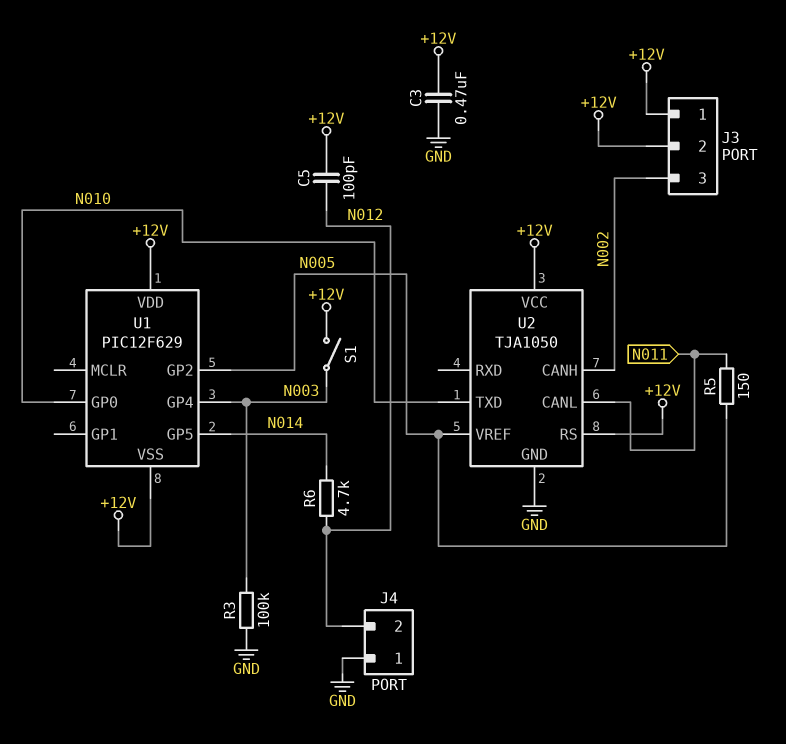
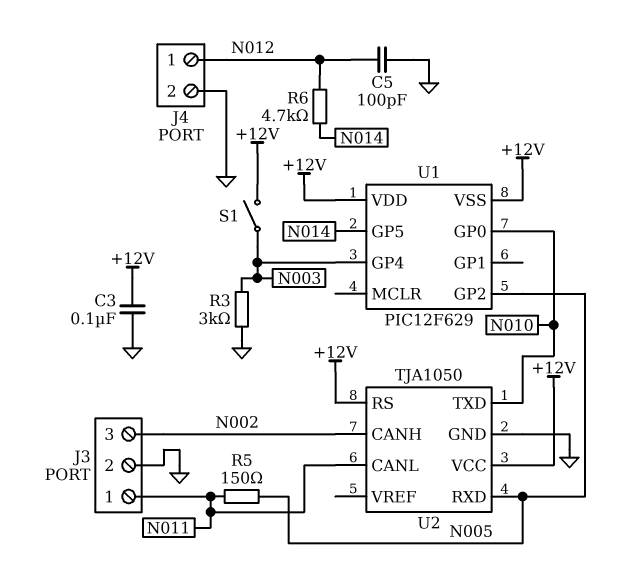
C3: 470nF (+12V, GND) -> 100nF (+12V, GND)
C5: 100pF (+12V, N012) -> 100pF (GND, N012)
J3 pin 1: +12V -> N011
J3 pin 2: +12V -> GND
J4 pin 1: GND -> N012
J4 pin 2: N012 -> GND
R3: 100k (GND, N003) -> 3k (GND, N003)
U2 pin RXD: none -> N005
U2 pin VREF: N005 -> none

